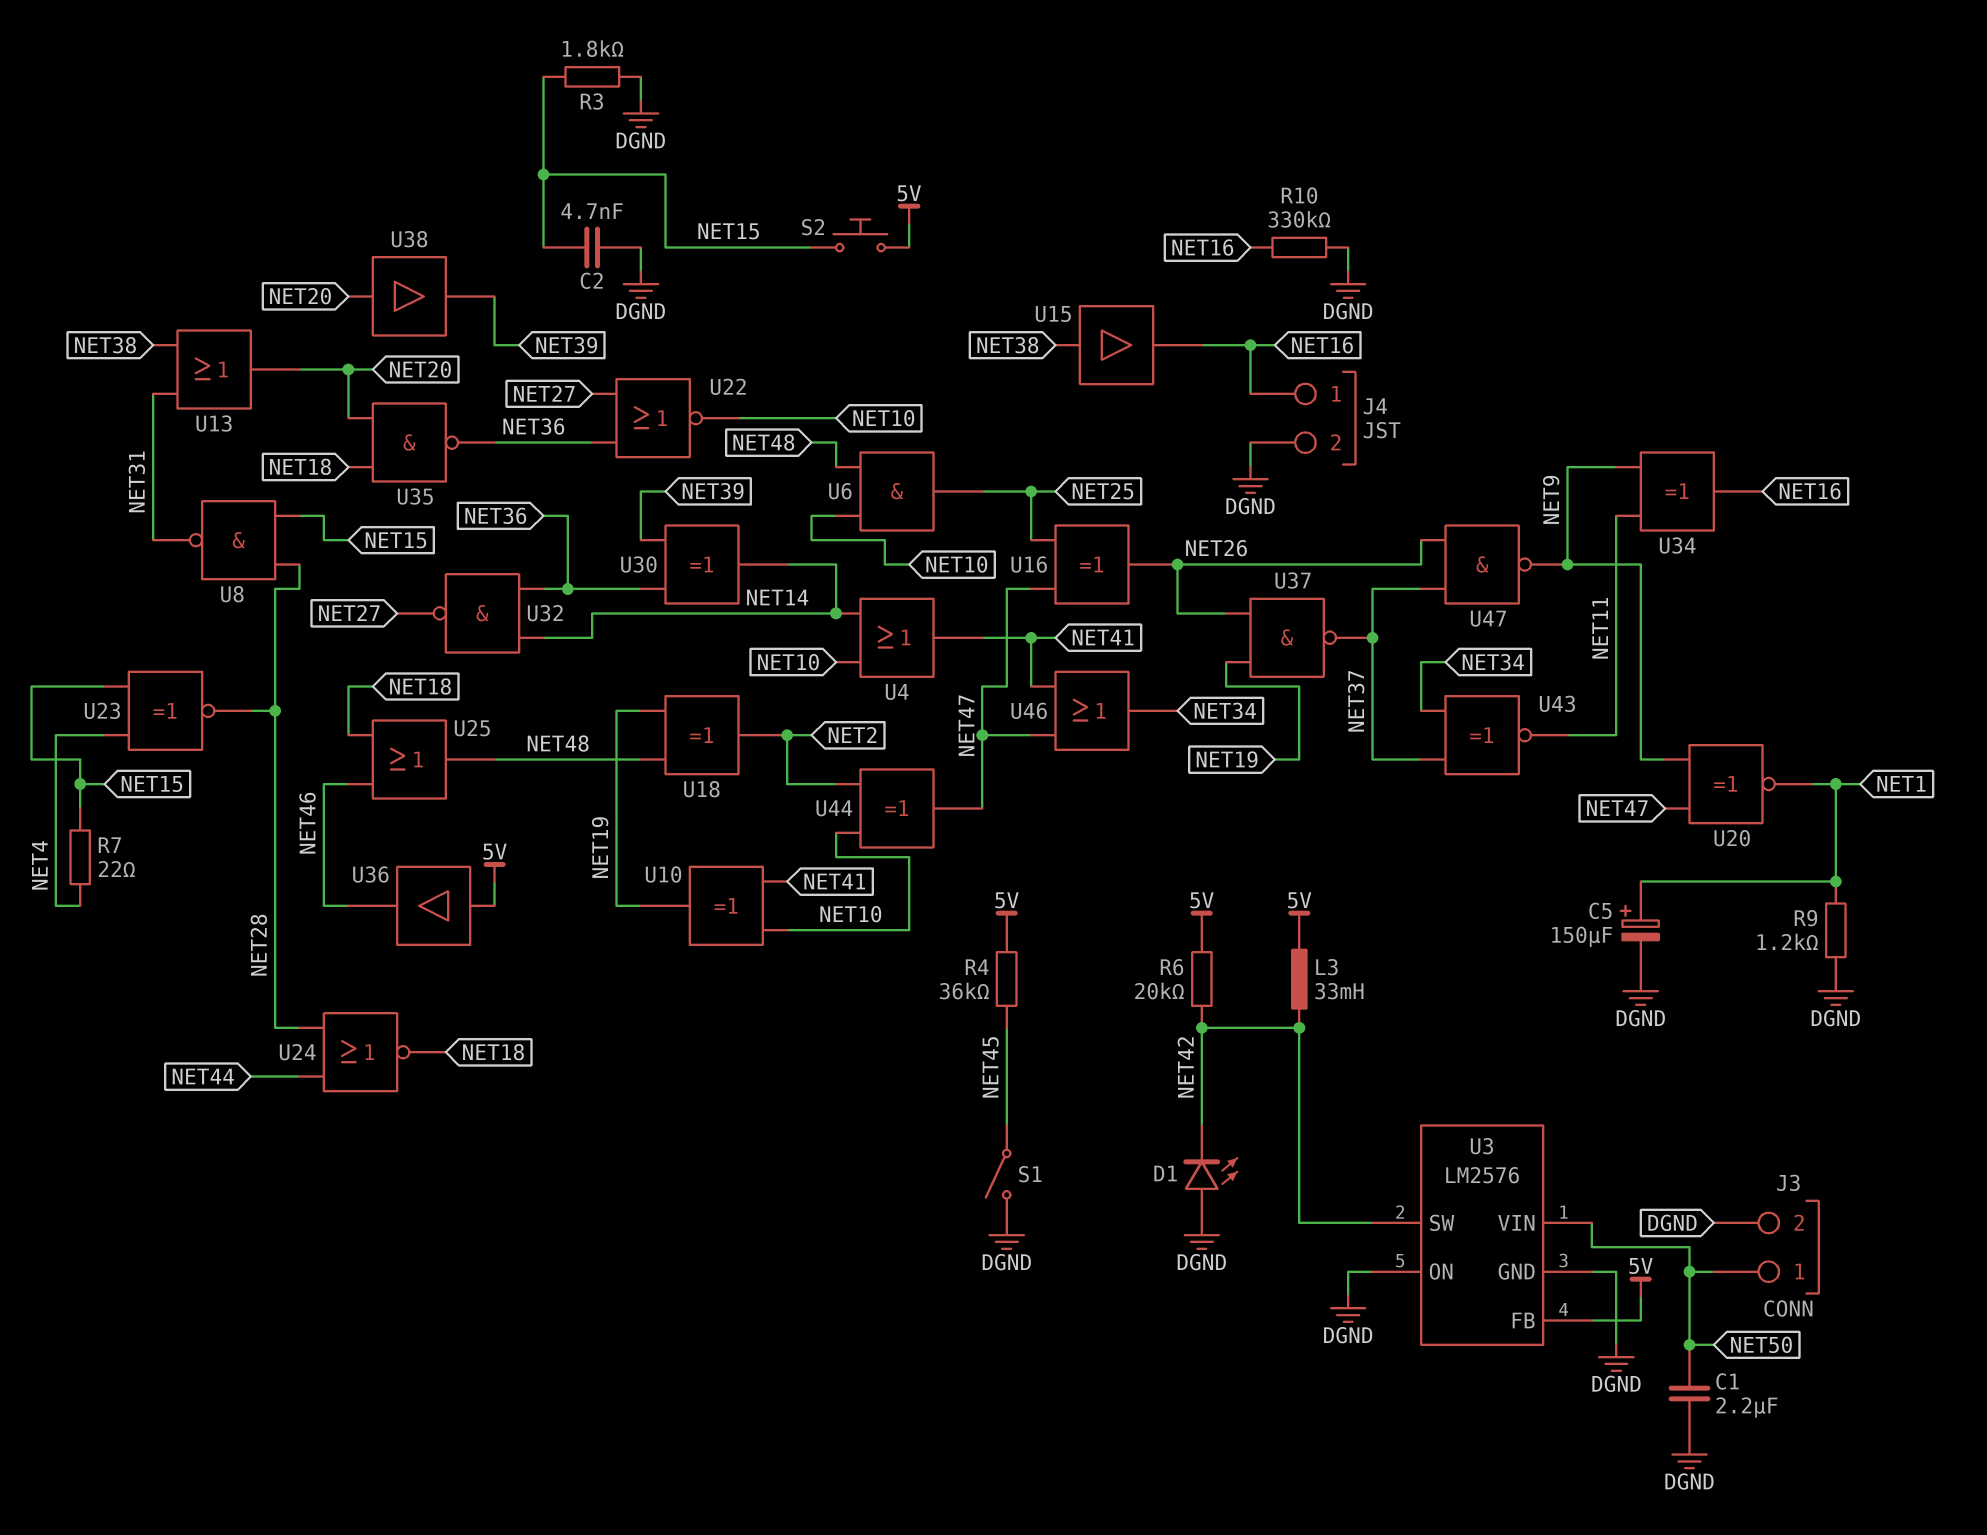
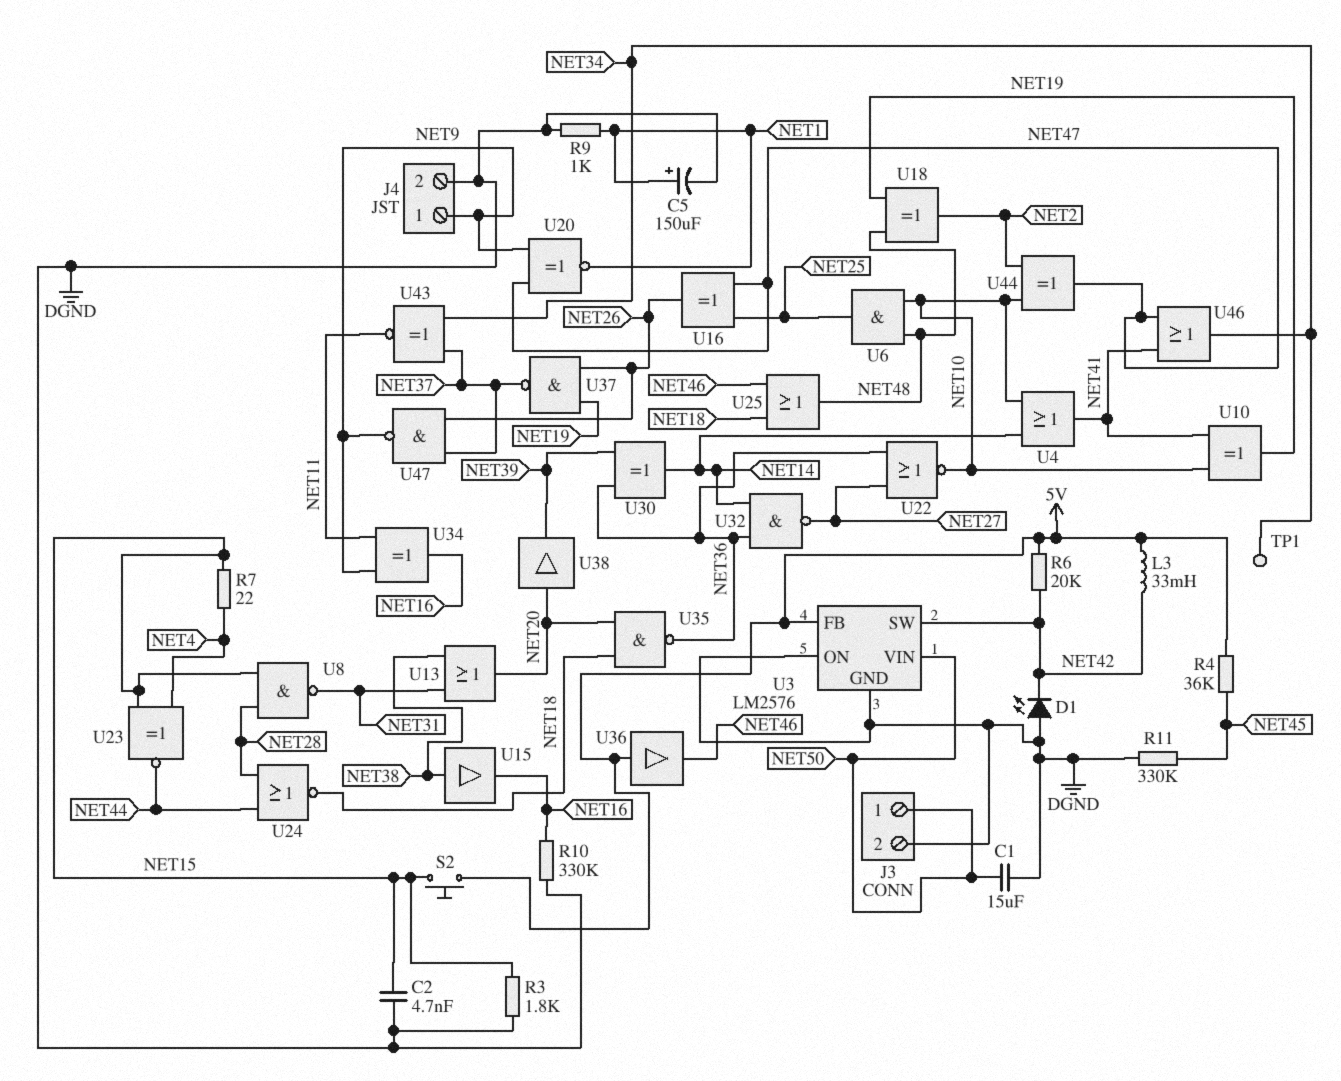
C1: 2.2uF (DGND, NET50) -> 15uF (DGND, NET50)
J4 pin 1: NET16 -> NET9
R9: 1.2k (DGND, NET1) -> 1k (DGND, NET1)
R11: none -> 330k (DGND, NET45)
S1: switch (DGND, NET45) -> none
TP1: none -> test point (NET34)
U23: XNOR (in NET4, in NET15, out NET28) -> XNOR (in NET4, in NET15, out NET44)

